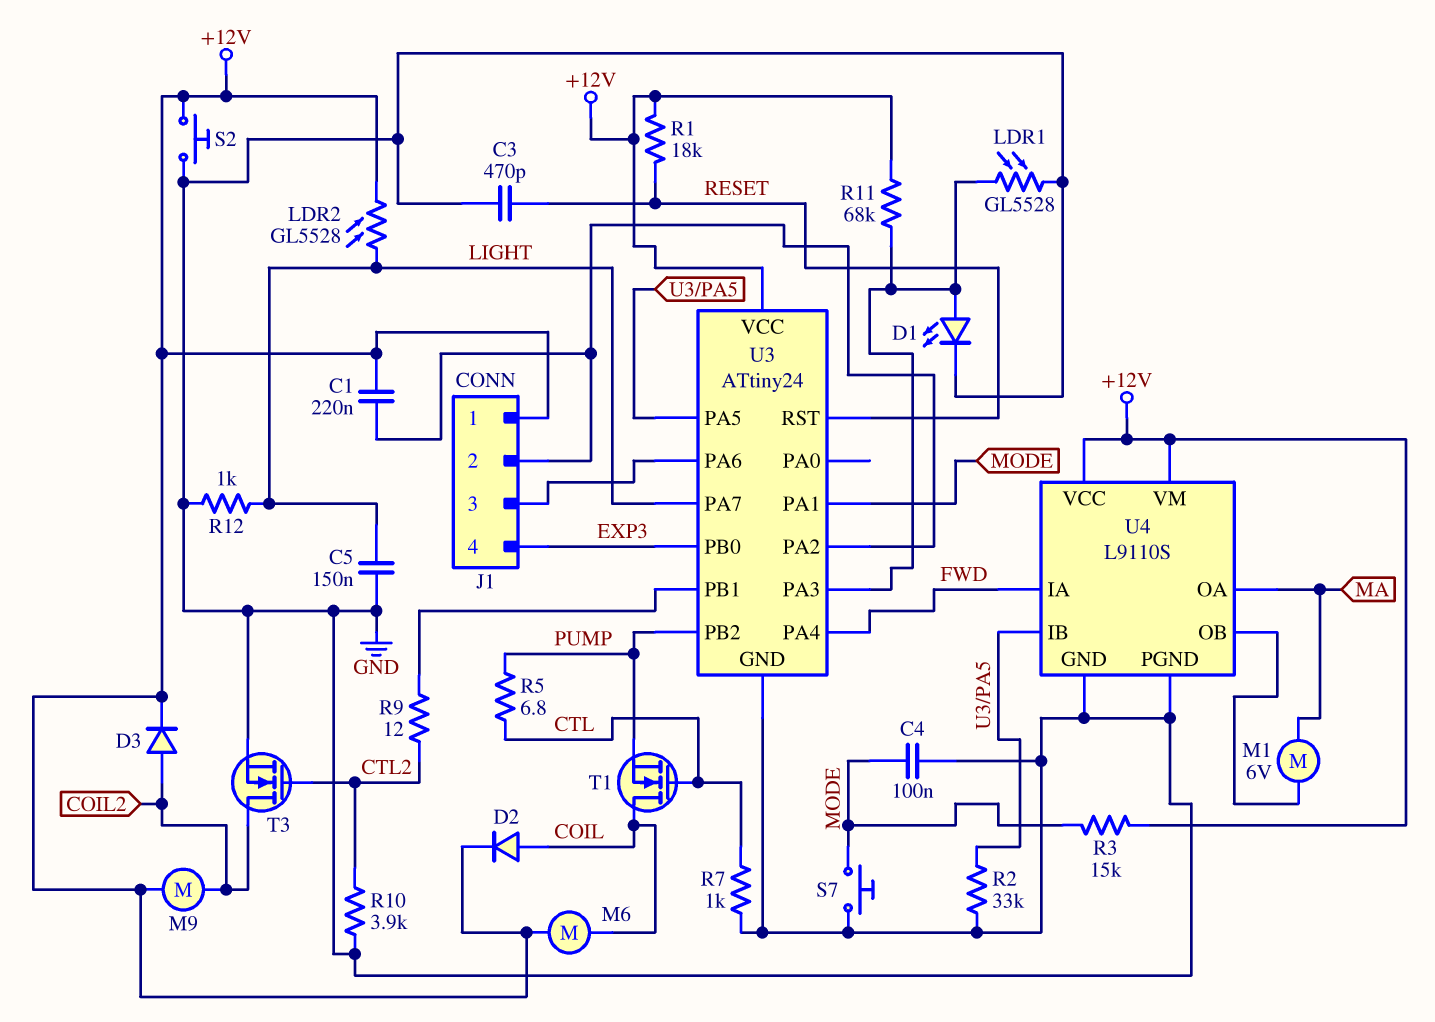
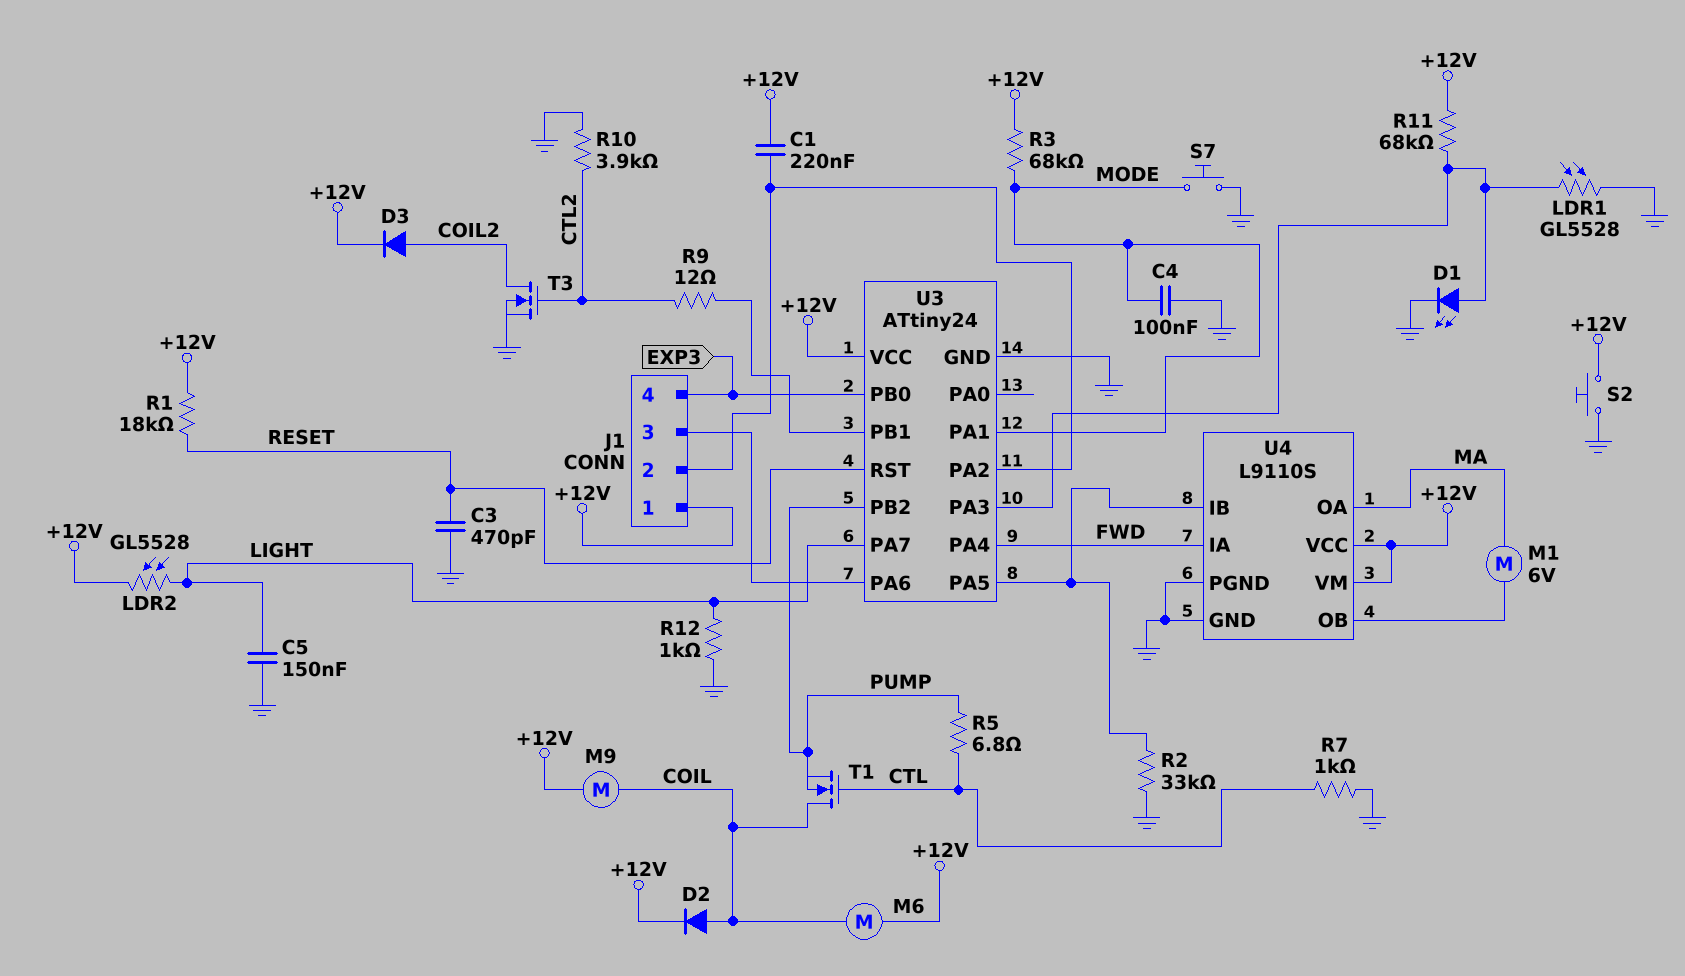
M9: motor (+12V, COIL2) -> motor (+12V, COIL)
R3: 15k (+12V, MODE) -> 68k (+12V, MODE)

